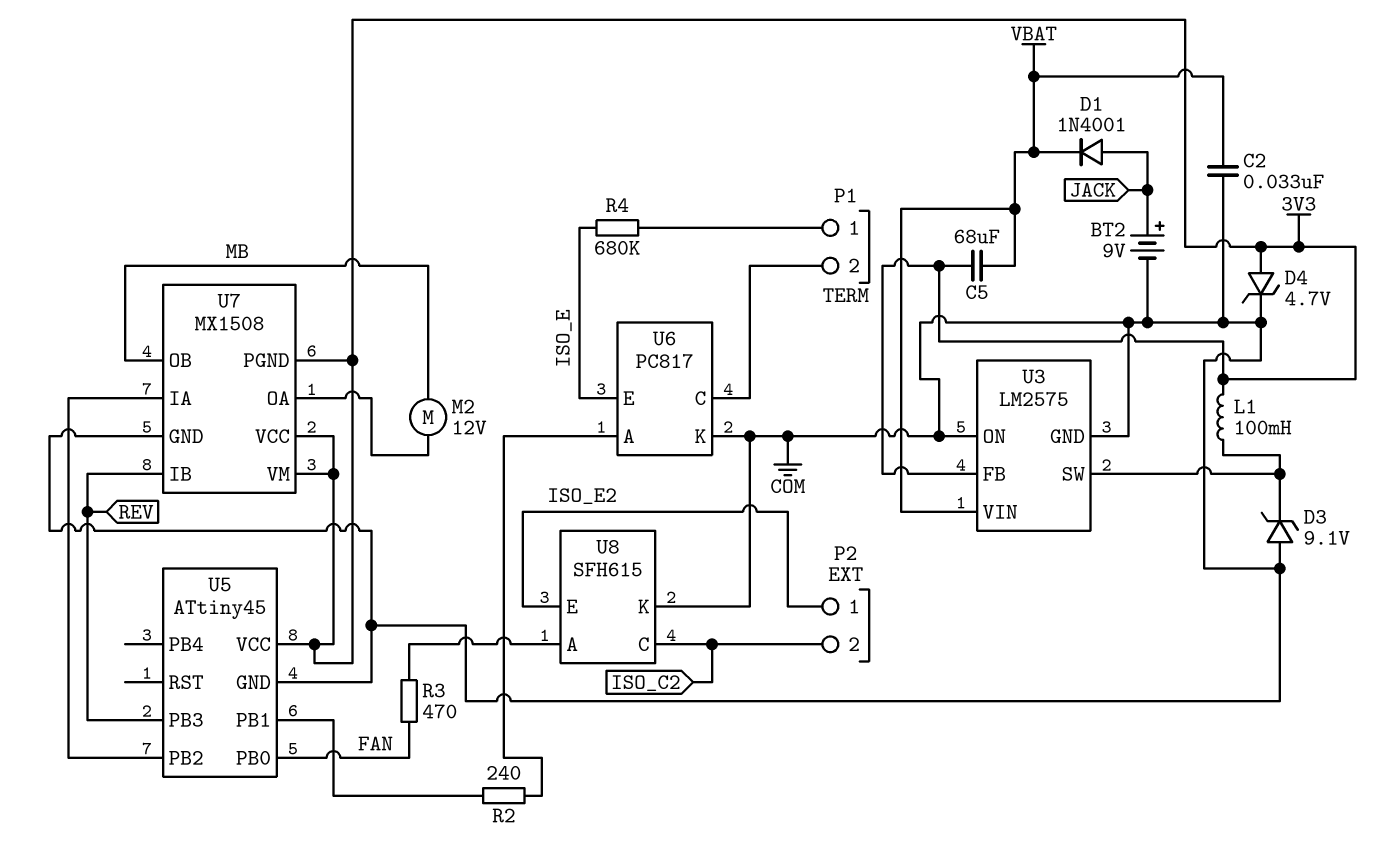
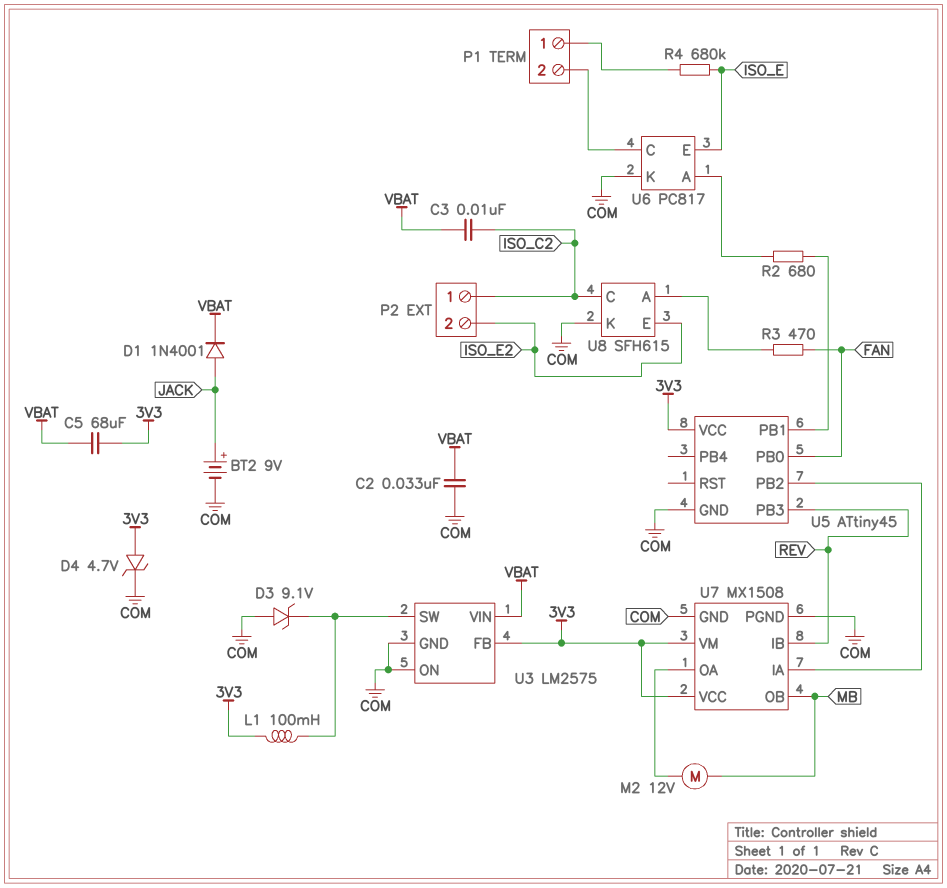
C3: none -> 10nF (ISO_C2, VBAT)
P2 pin 1: ISO_E2 -> ISO_C2
P2 pin 2: ISO_C2 -> ISO_E2
R2: 240 (U5/PB1, U6/A) -> 680 (U5/PB1, U6/A)
U7 pin PGND: 3V3 -> COM

